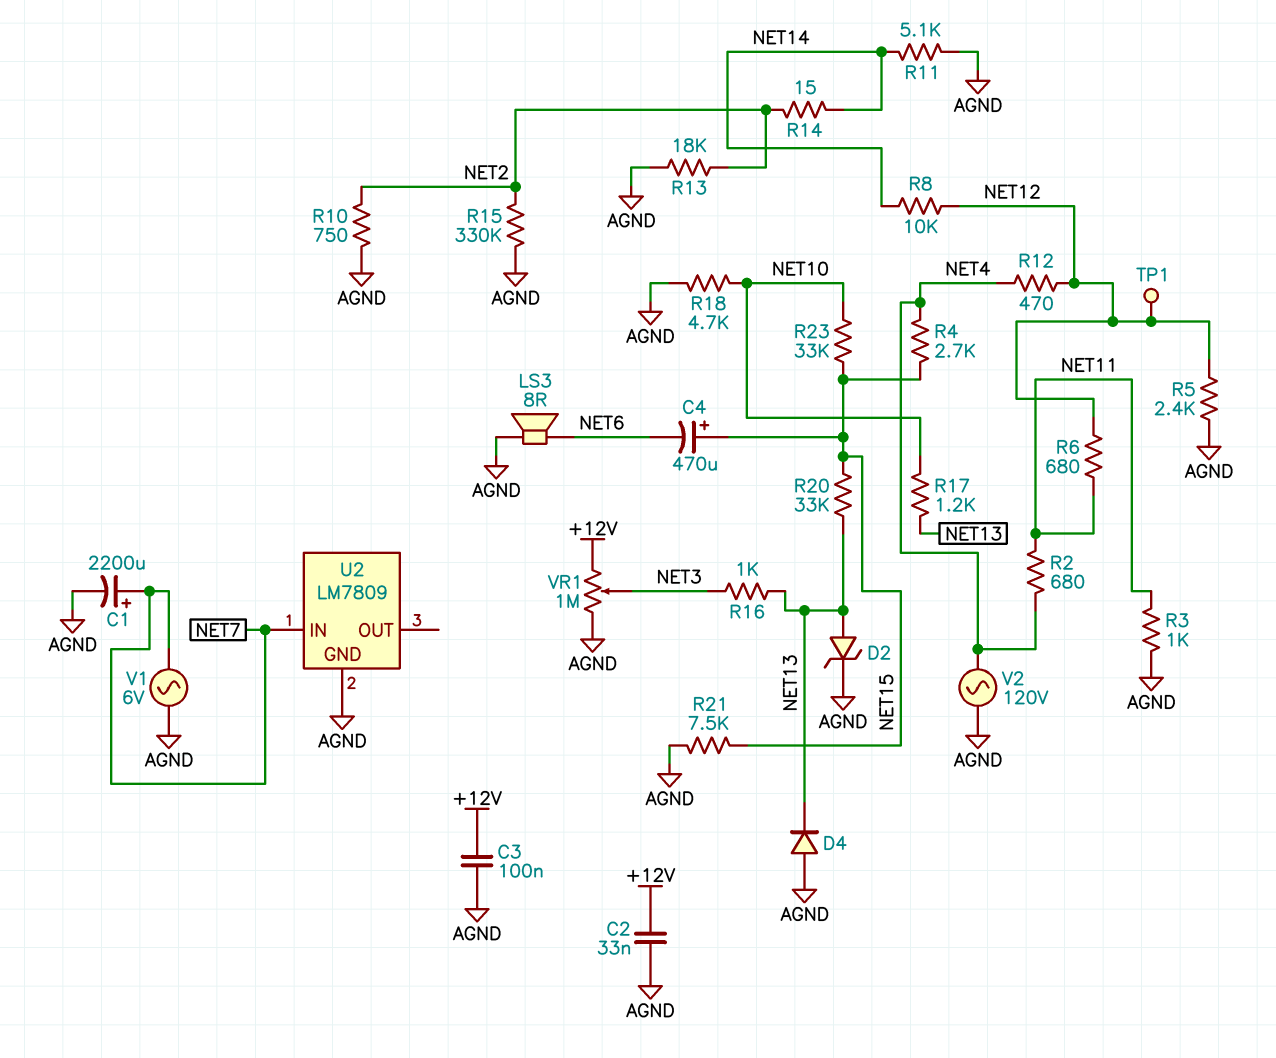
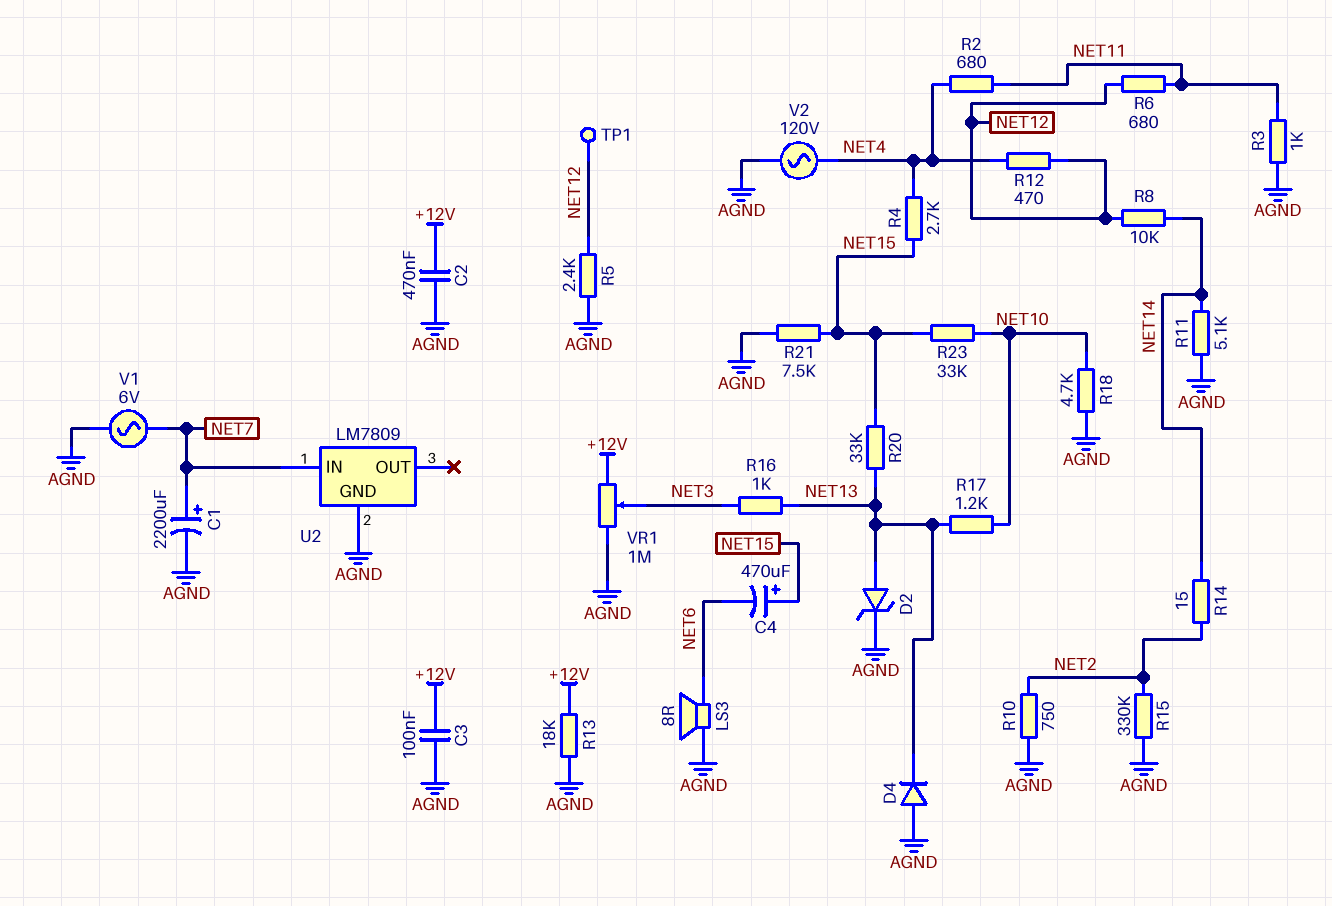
C2: 33nF (+12V, AGND) -> 470nF (+12V, AGND)
R13: 18k (AGND, NET2) -> 18k (+12V, AGND)

